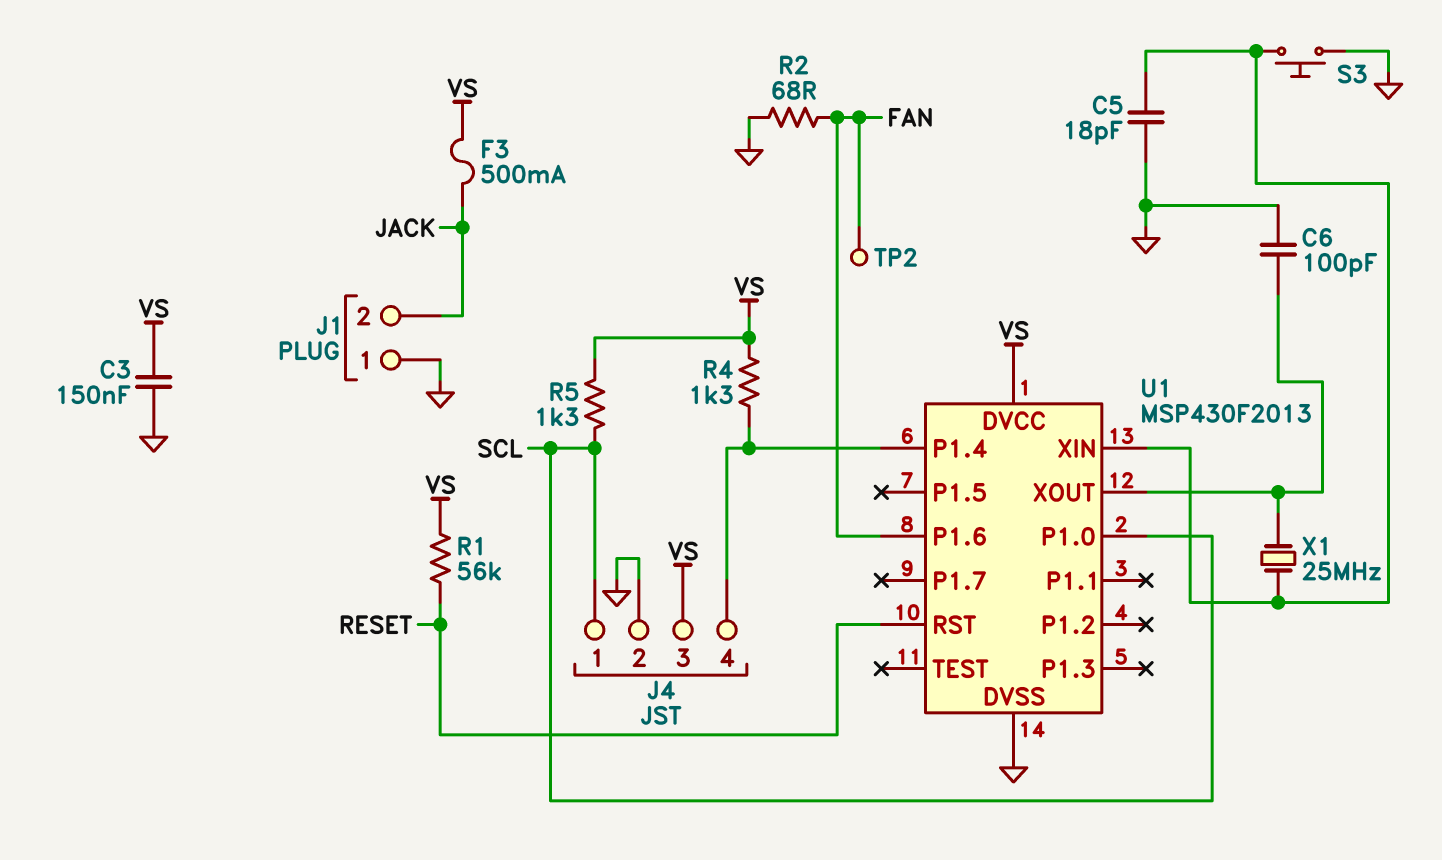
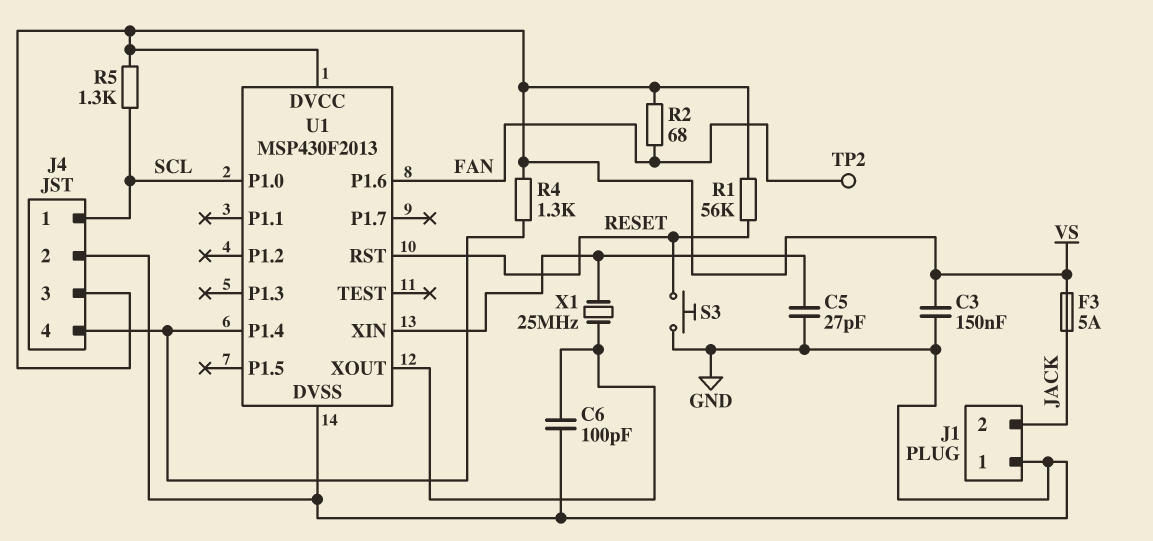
C5: 18pF (GND, U1/XIN) -> 27pF (GND, U1/XIN)
F3: 500mA (JACK, VS) -> 5A (JACK, VS)
R2: 68 (FAN, GND) -> 68 (FAN, VS)
S3: button (GND, U1/XIN) -> button (GND, RESET)

